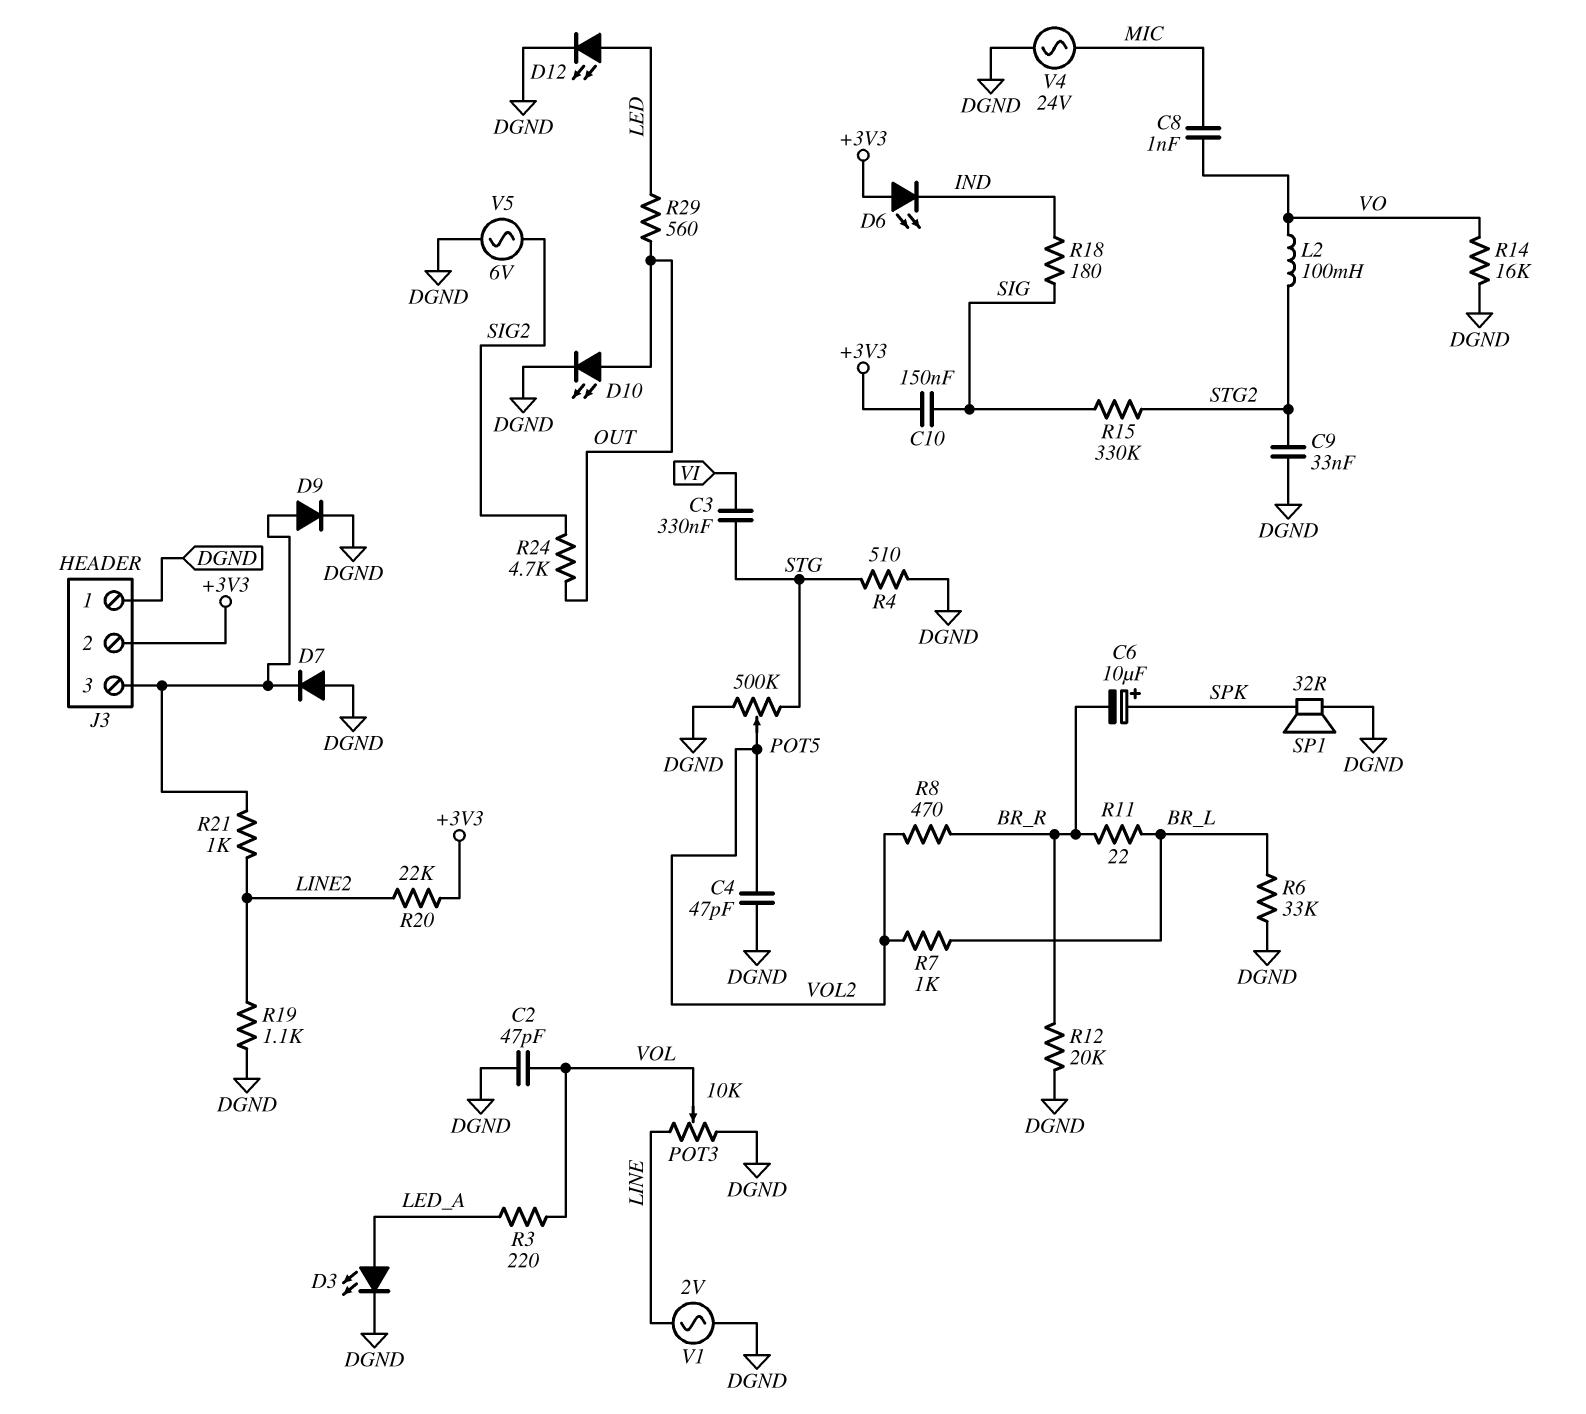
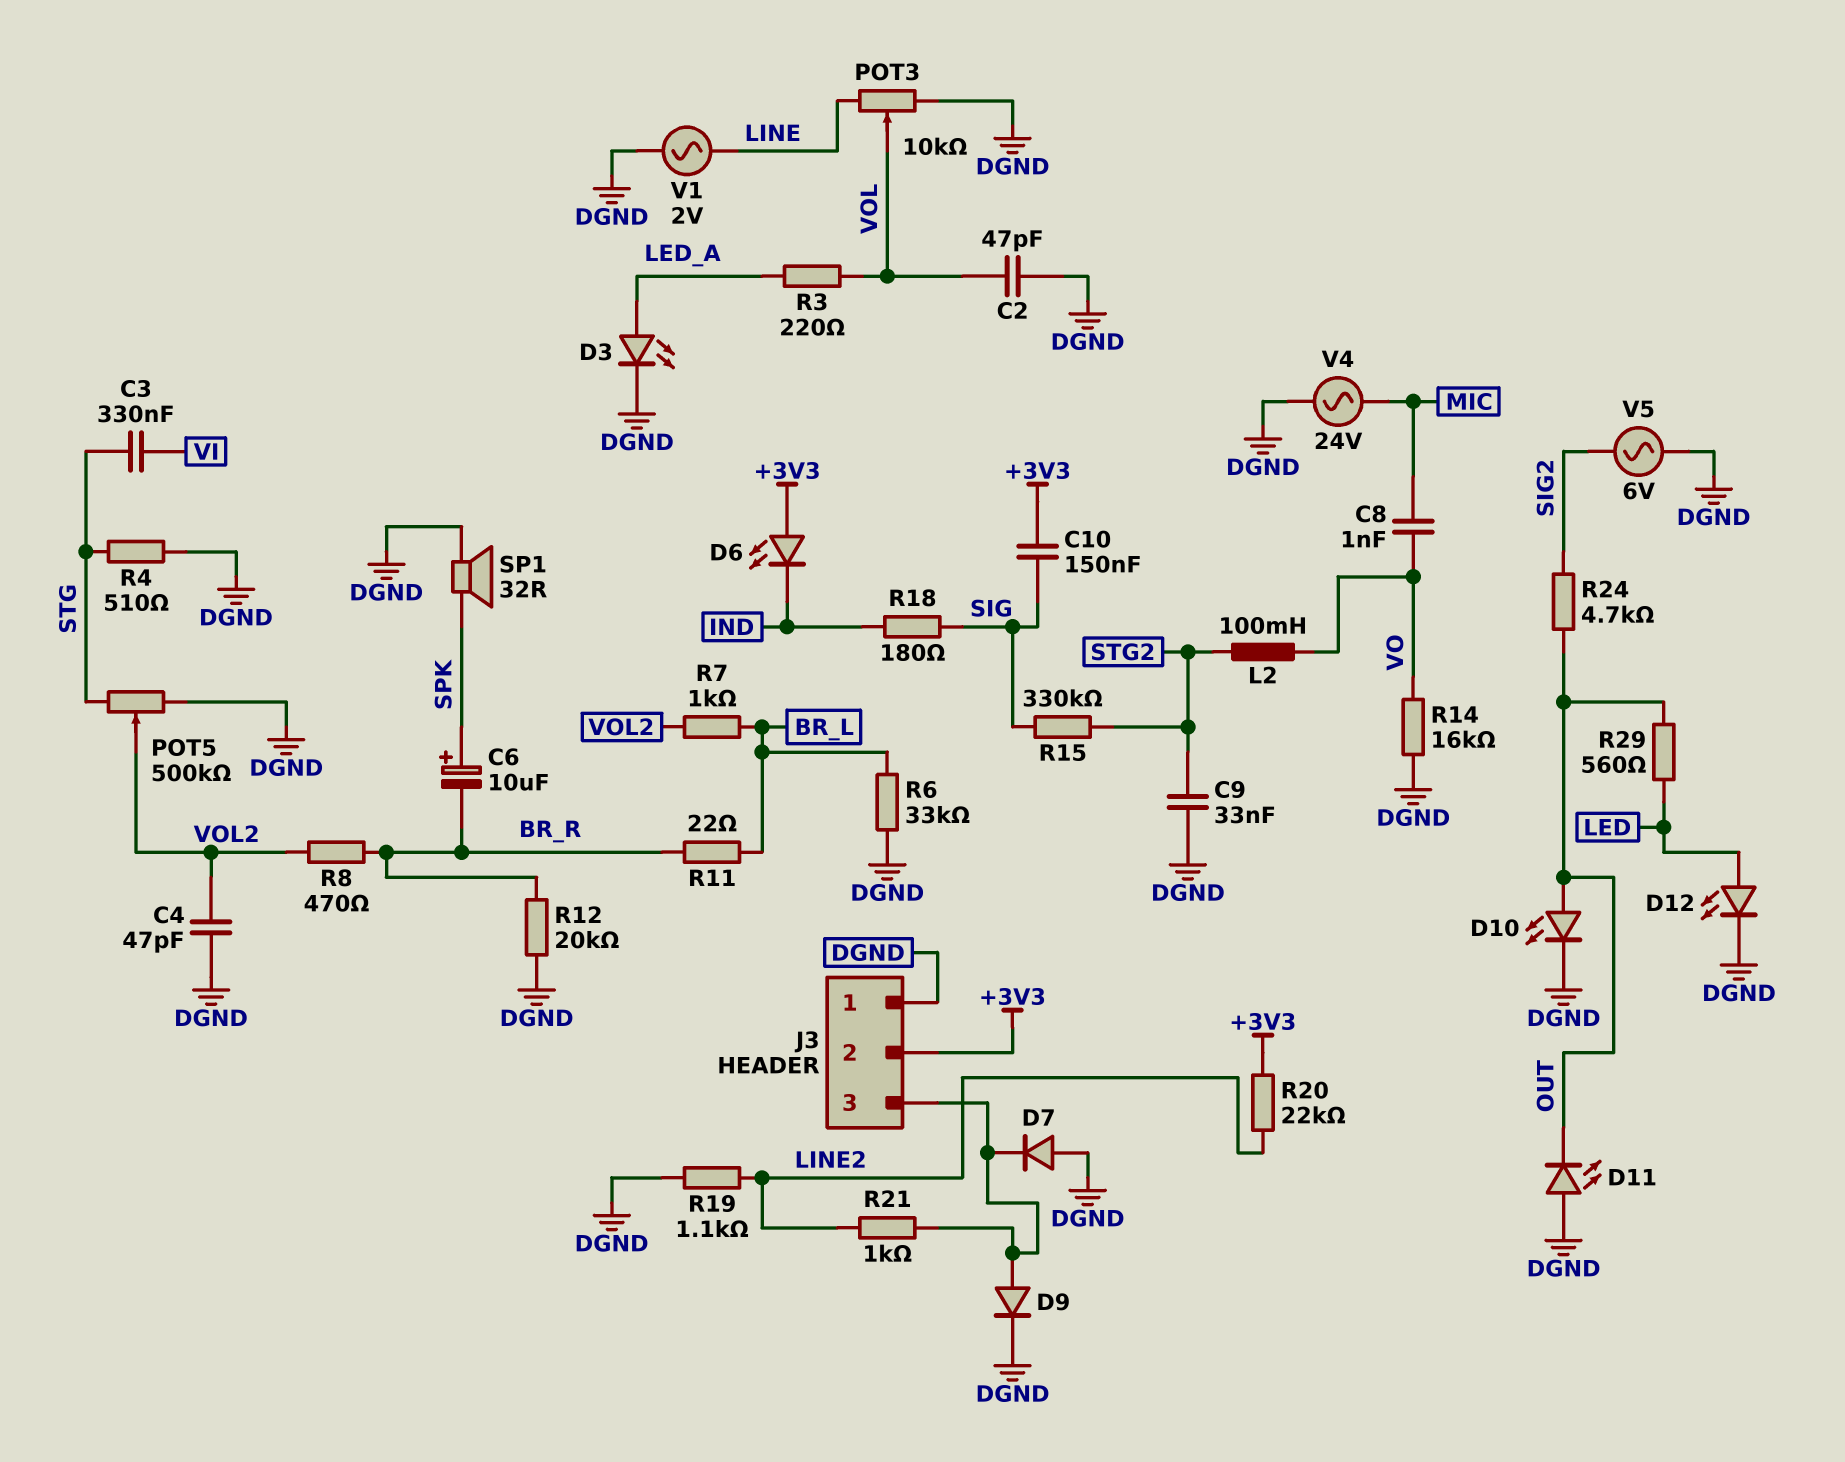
D11: none -> LED (A DGND, K OUT)

